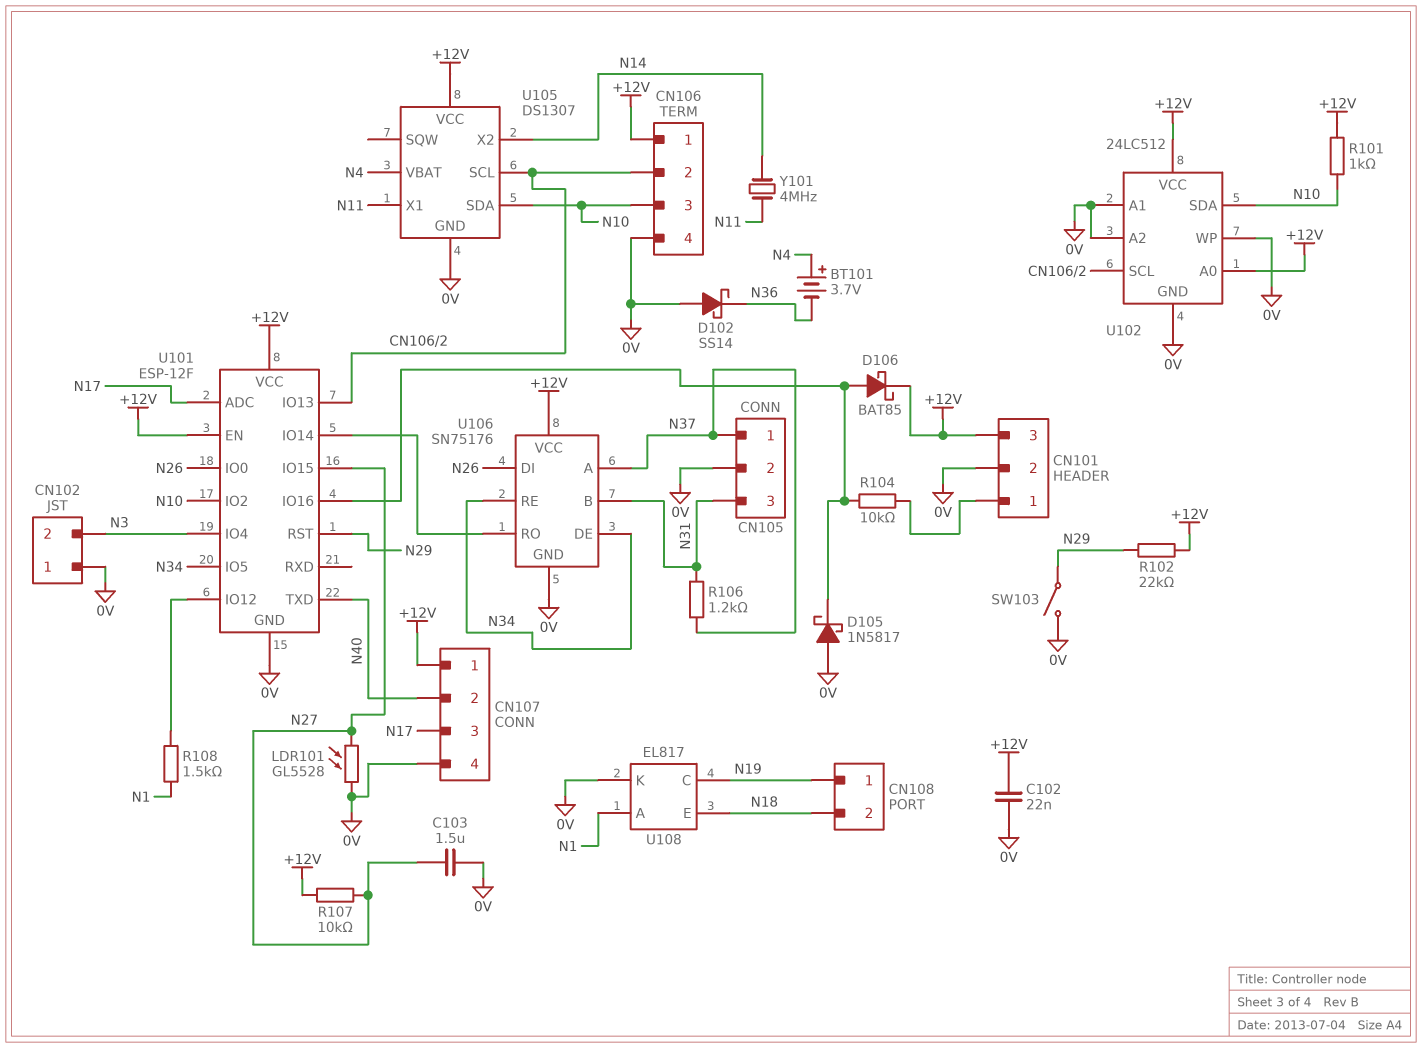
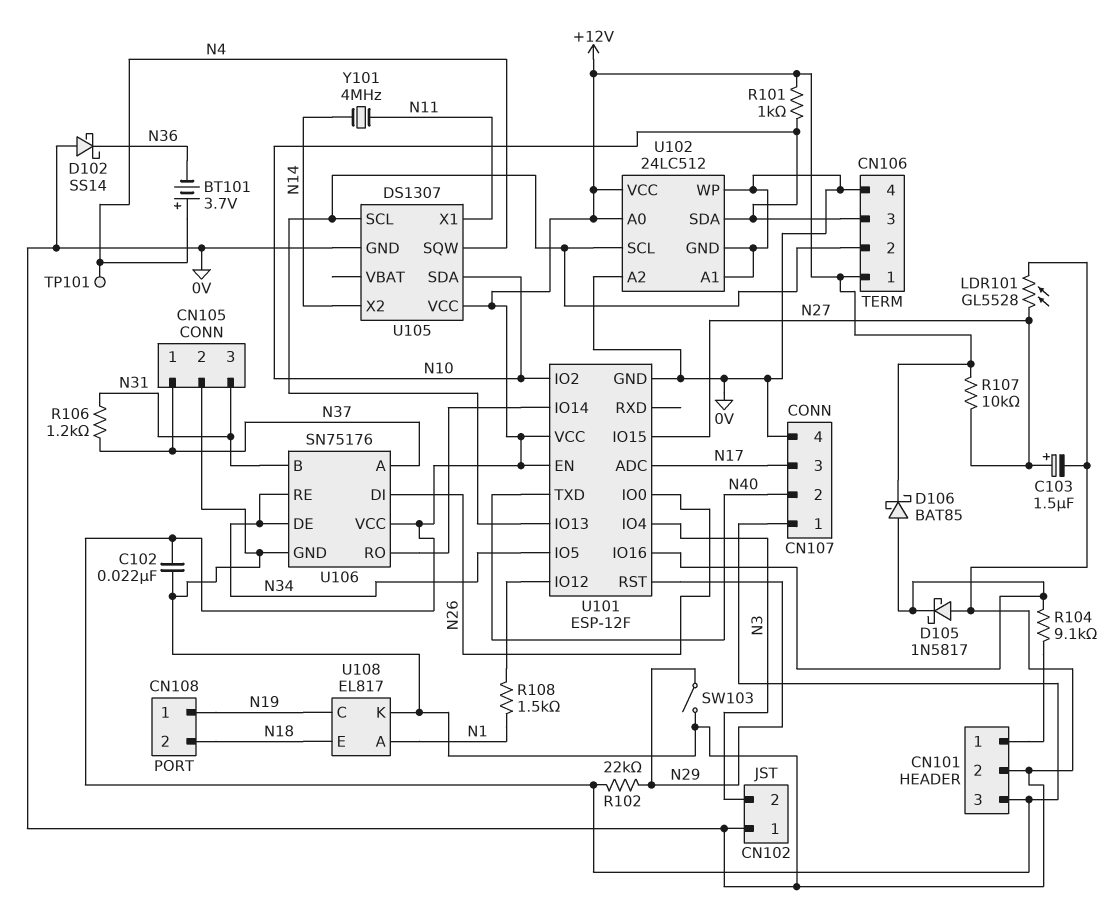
C103: 1.5uF (0V, N27) -> 1.5uF (plus N27, minus 0V)
R104: 10k (CN101/1, U101/IO16) -> 9.1k (CN101/1, U101/IO16)
TP101: none -> test point (N4)
U105 pin SQW: none -> N4
U105 pin VBAT: N4 -> none

